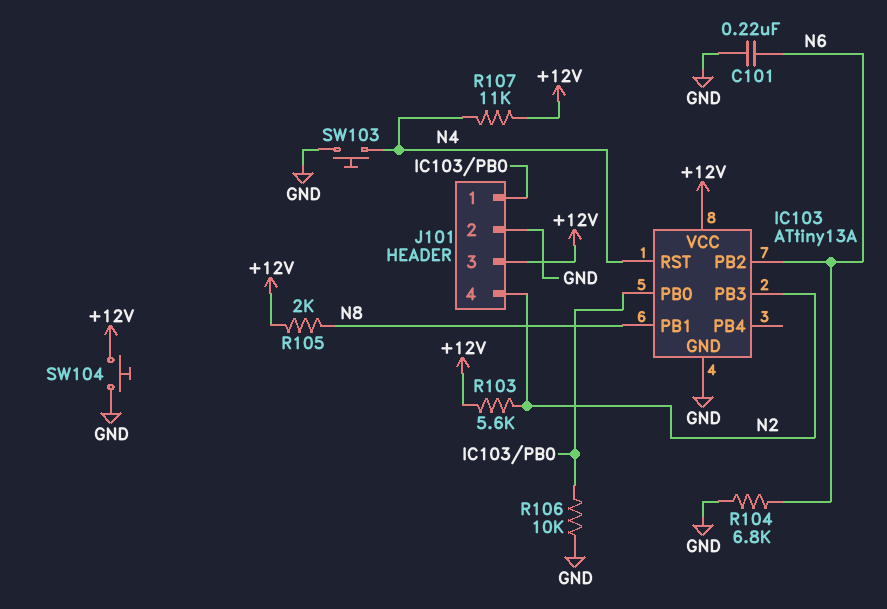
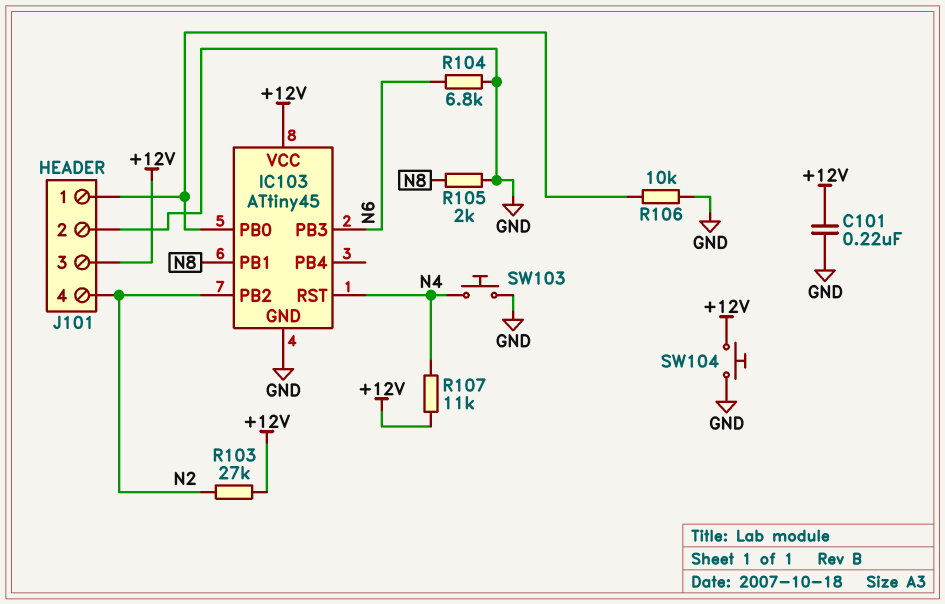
C101: 220nF (GND, N6) -> 220nF (+12V, GND)
IC103: ATtiny13A -> ATtiny45
IC103 pin PB2: N6 -> N2
IC103 pin PB3: N2 -> N6
R103: 5.6k (+12V, N2) -> 27k (+12V, N2)
R105: 2k (+12V, N8) -> 2k (GND, N8)

